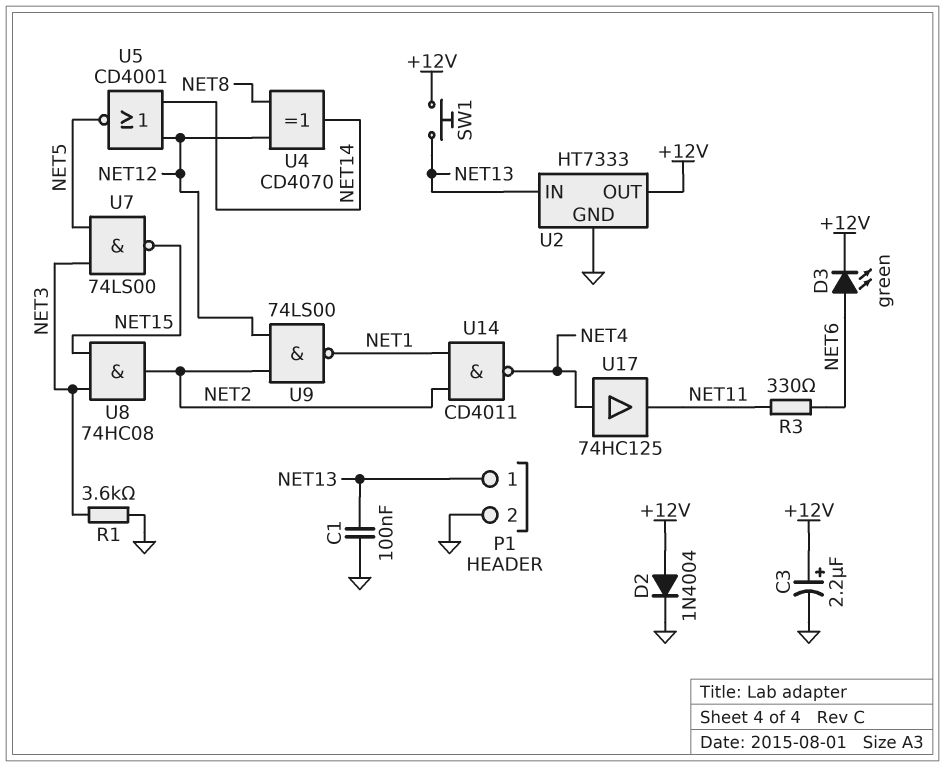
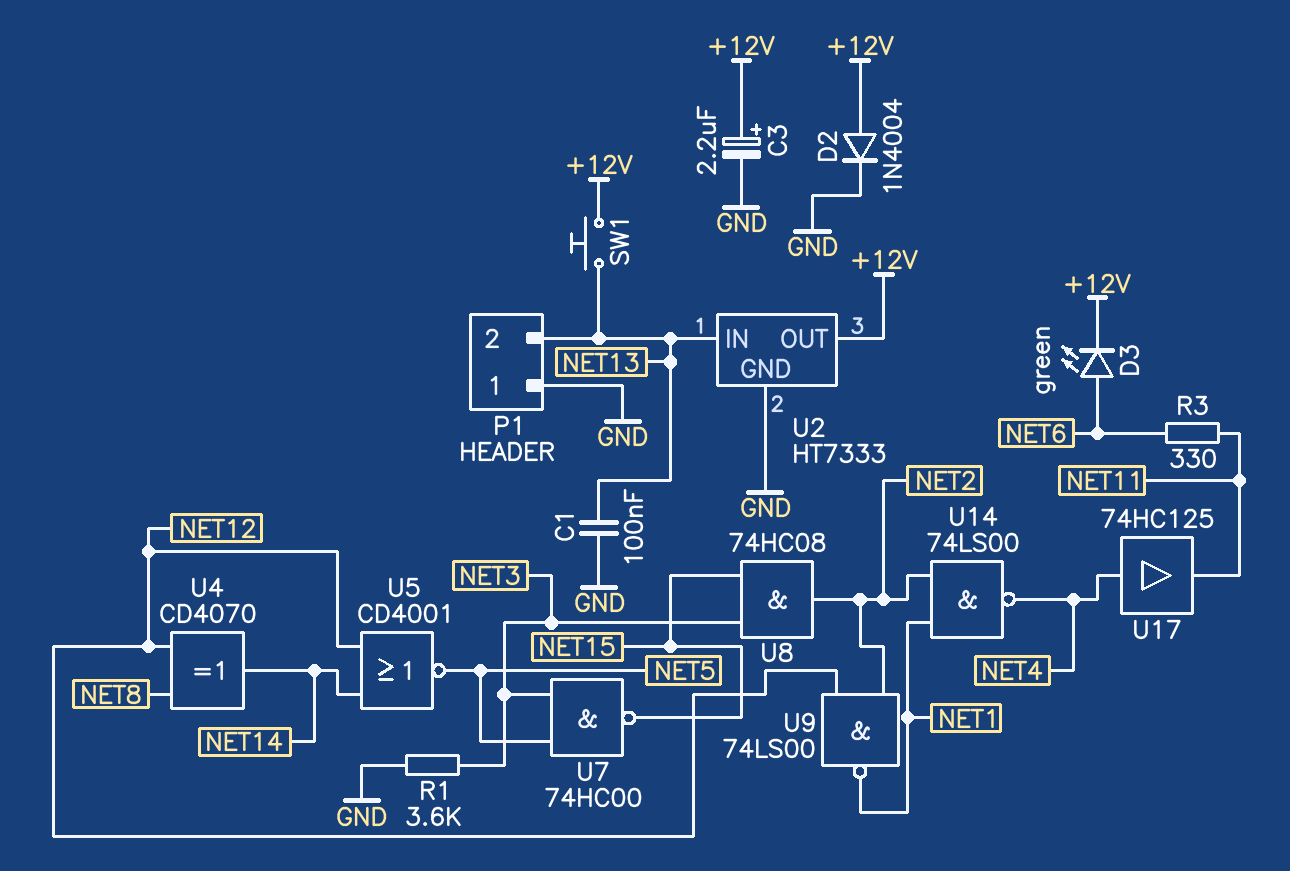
P1 pin 1: NET13 -> GND
P1 pin 2: GND -> NET13
U7: NAND 74LS00 (in NET3, in NET5, out NET15) -> NAND 74HC00 (in NET3, in NET5, out NET15)
U14: NAND CD4011 (in NET1, in NET2, out NET4) -> NAND 74LS00 (in NET1, in NET2, out NET4)

